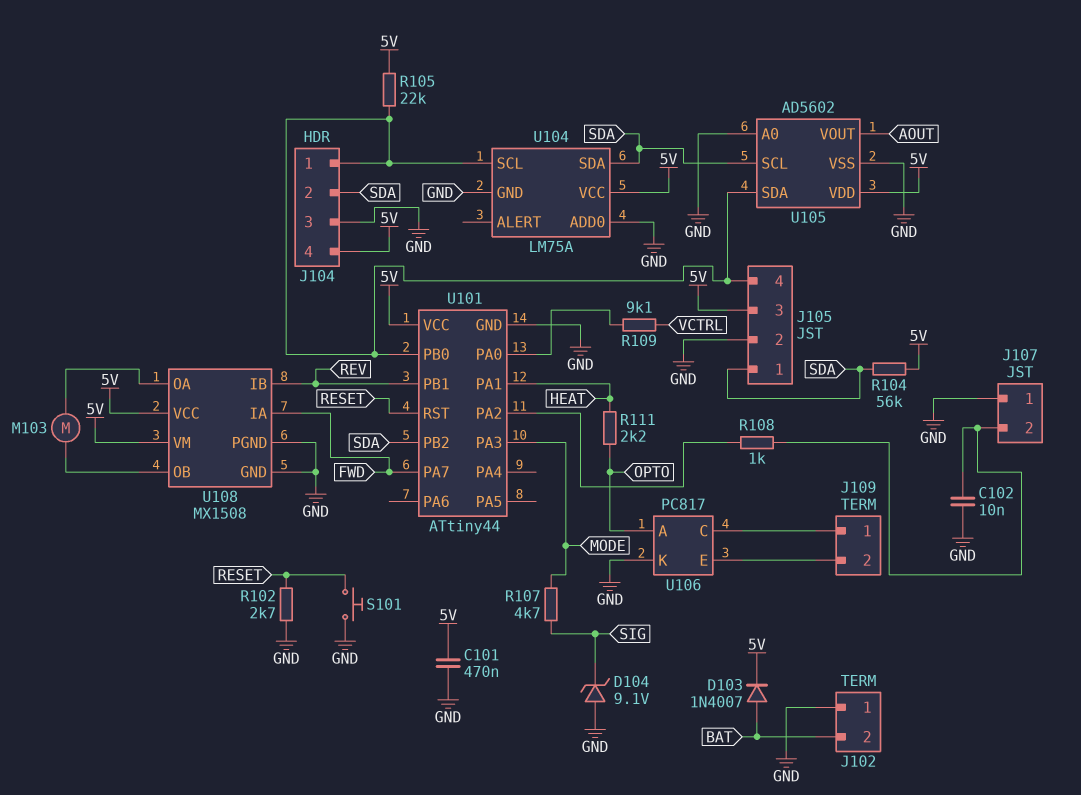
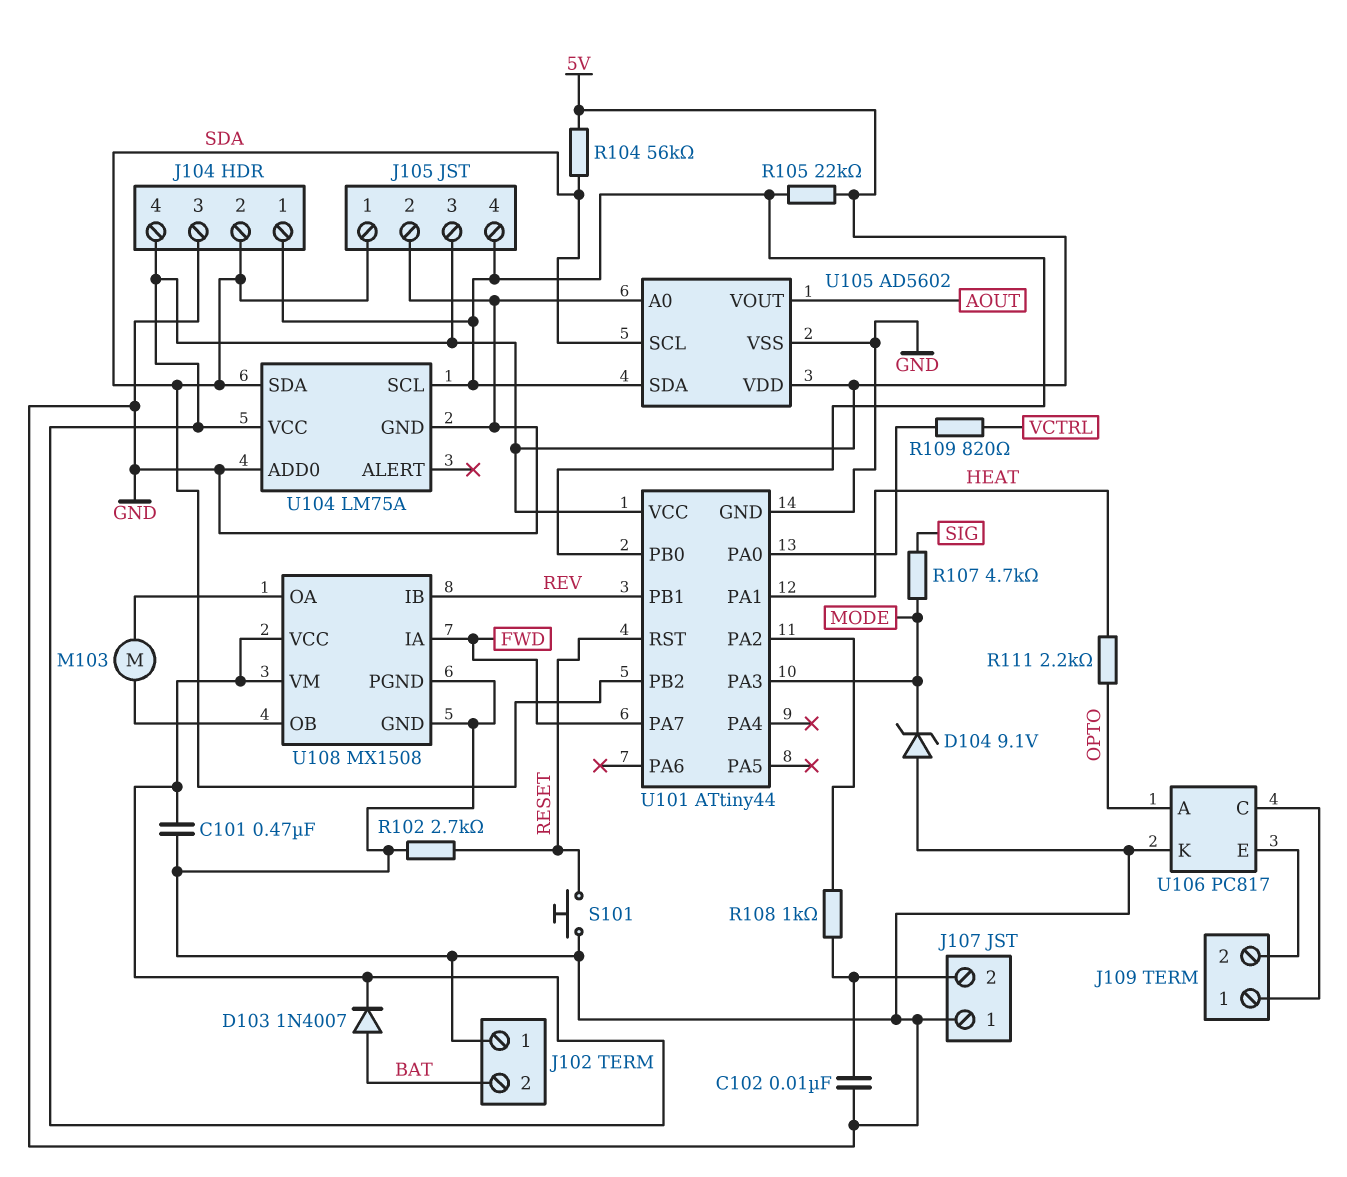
D104: zener 9.1V (A GND, K SIG) -> zener 9.1V (A GND, K MODE)
R109: 9.1k (U101/PA0, VCTRL) -> 820 (U101/PA0, VCTRL)

